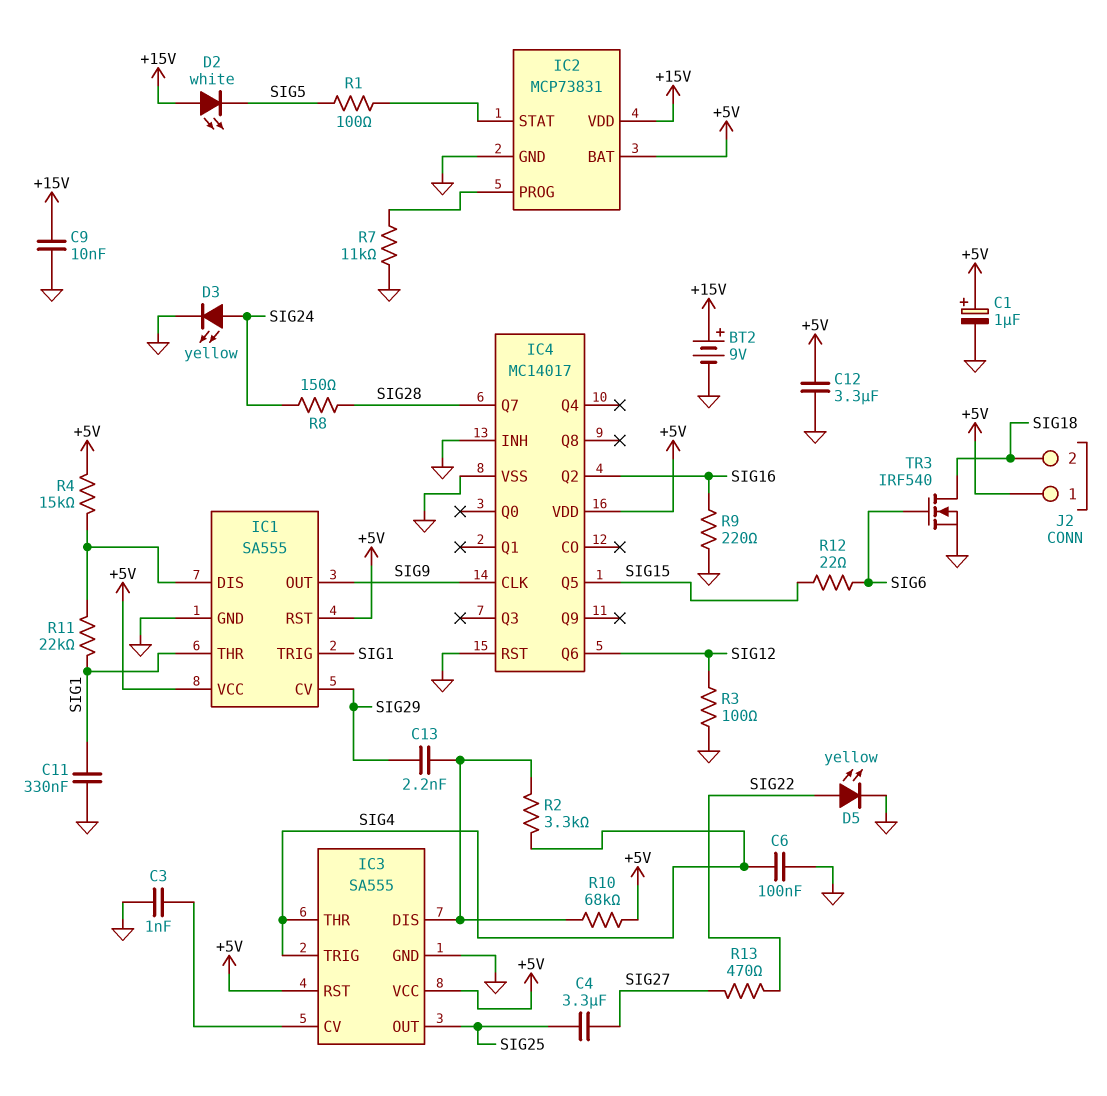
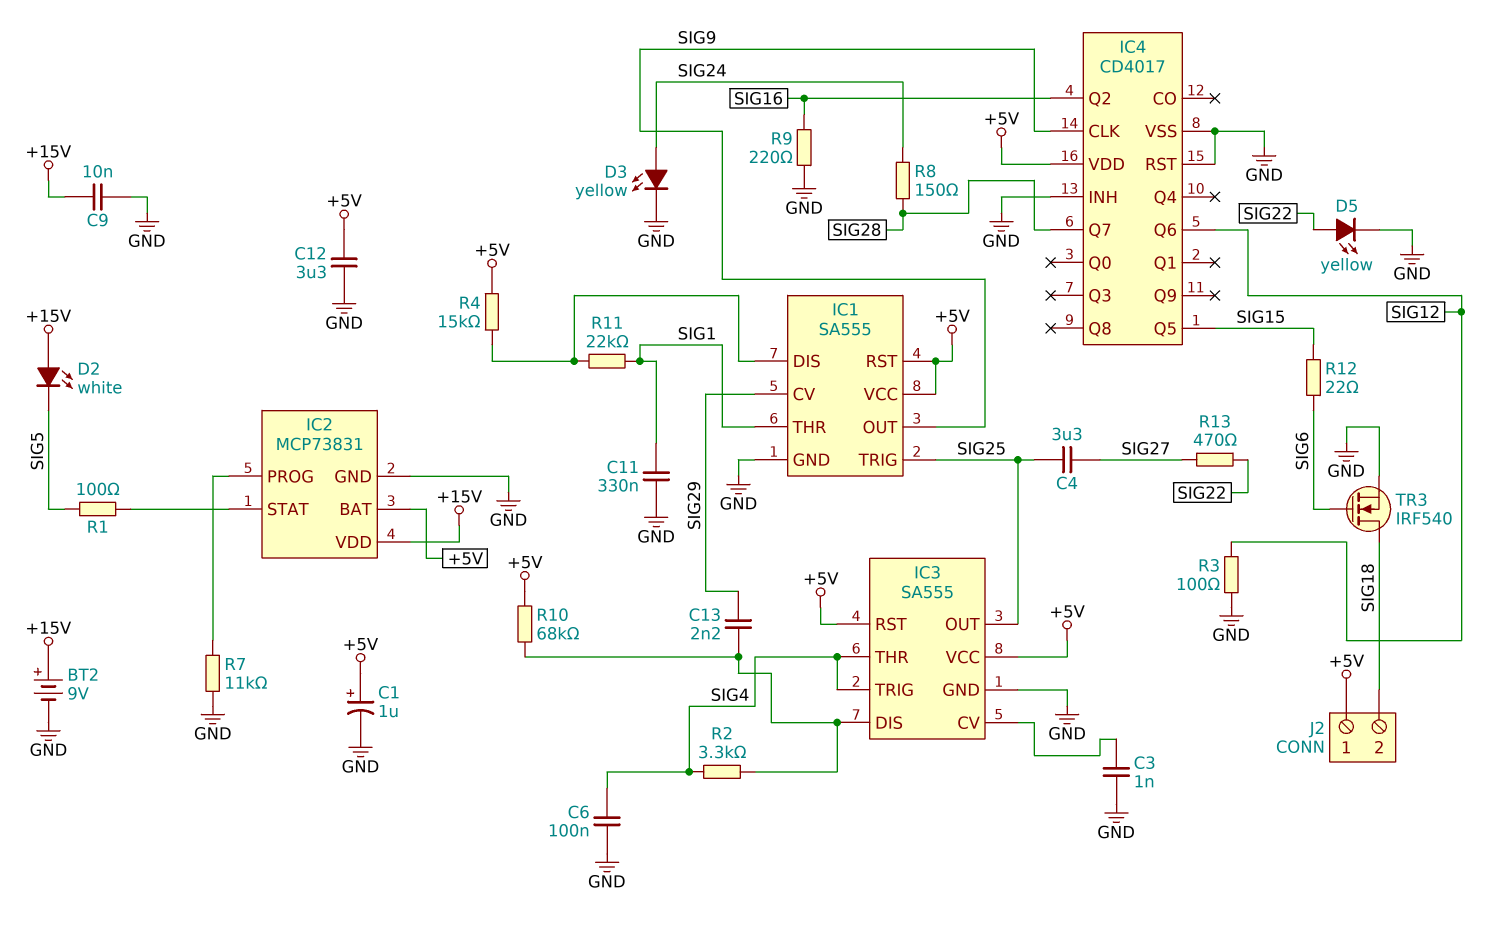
IC1 pin TRIG: SIG1 -> SIG25
IC4: MC14017 -> CD4017

